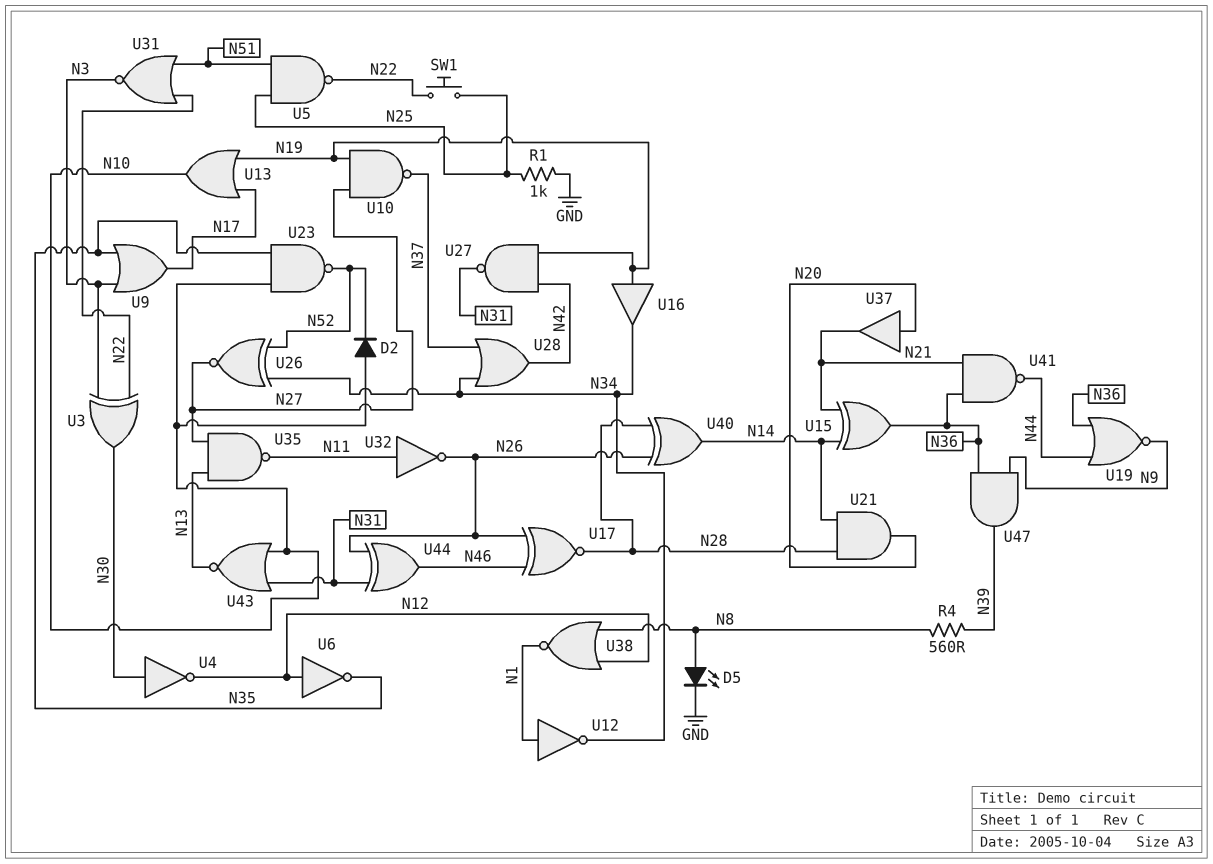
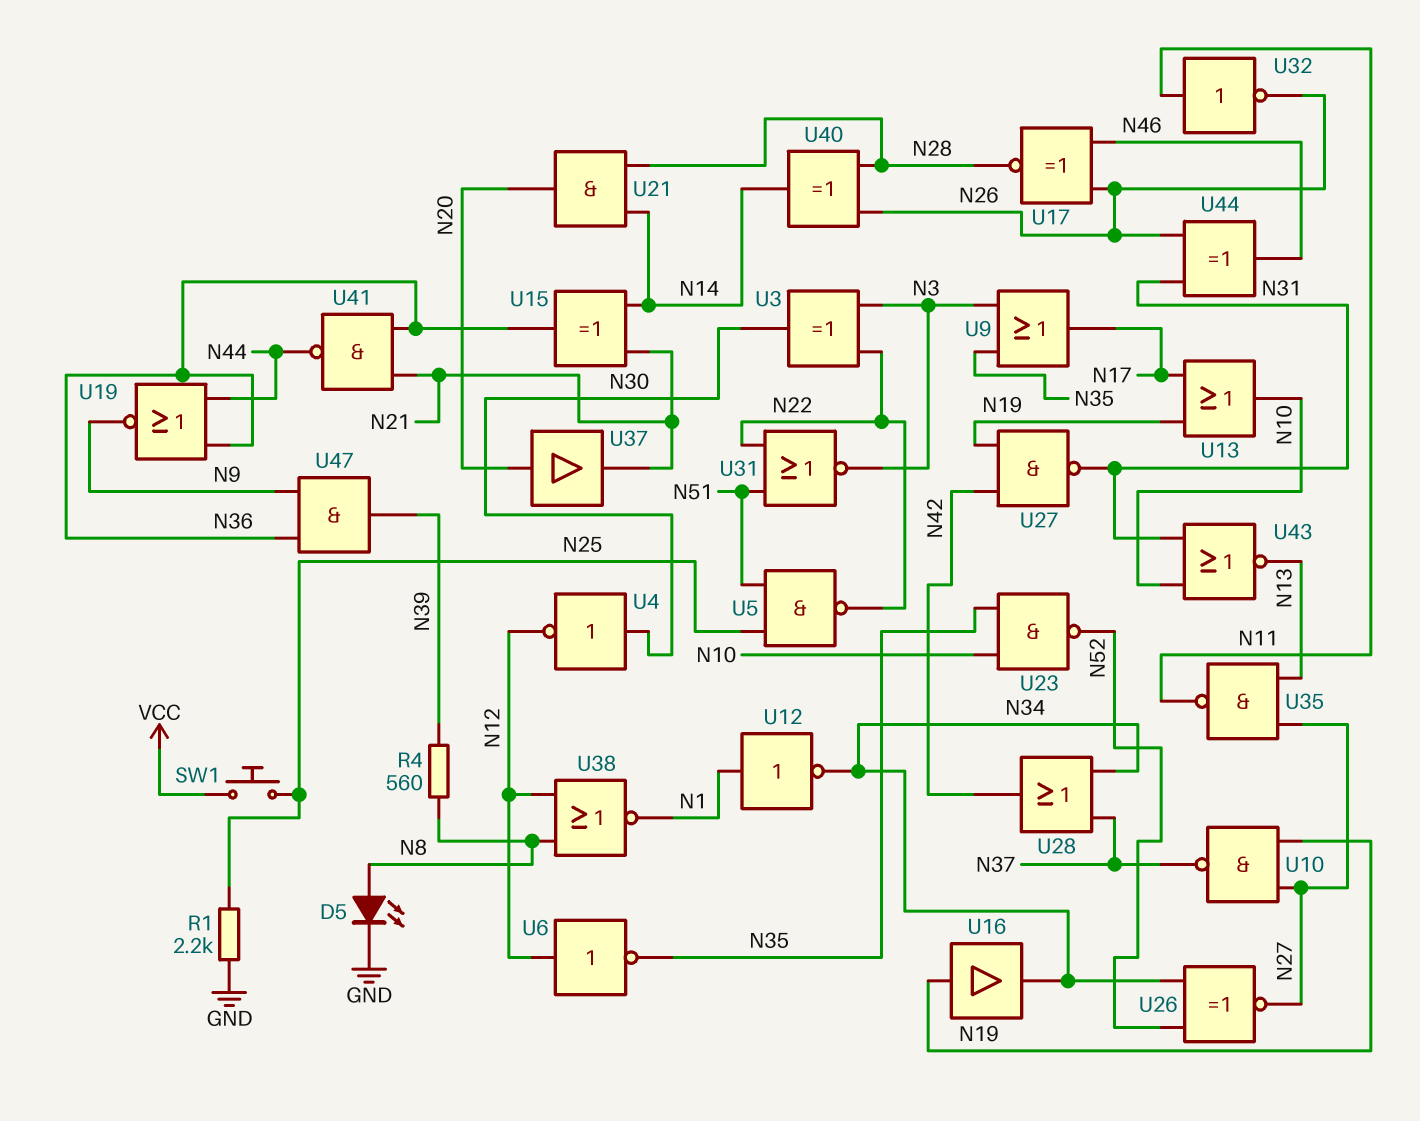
D2: diode (A N10, K N52) -> none
R1: 1k (GND, N25) -> 2.2k (GND, N25)
SW1: button (N22, N25) -> button (N25, VCC)

